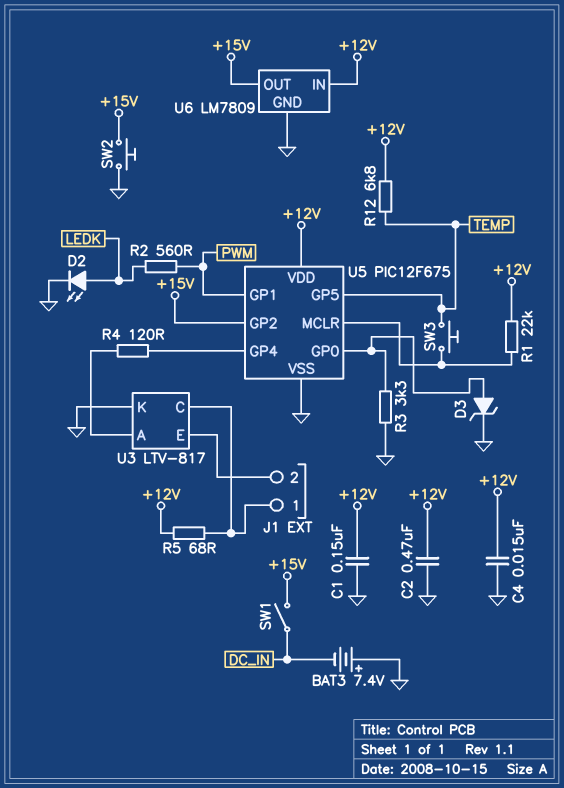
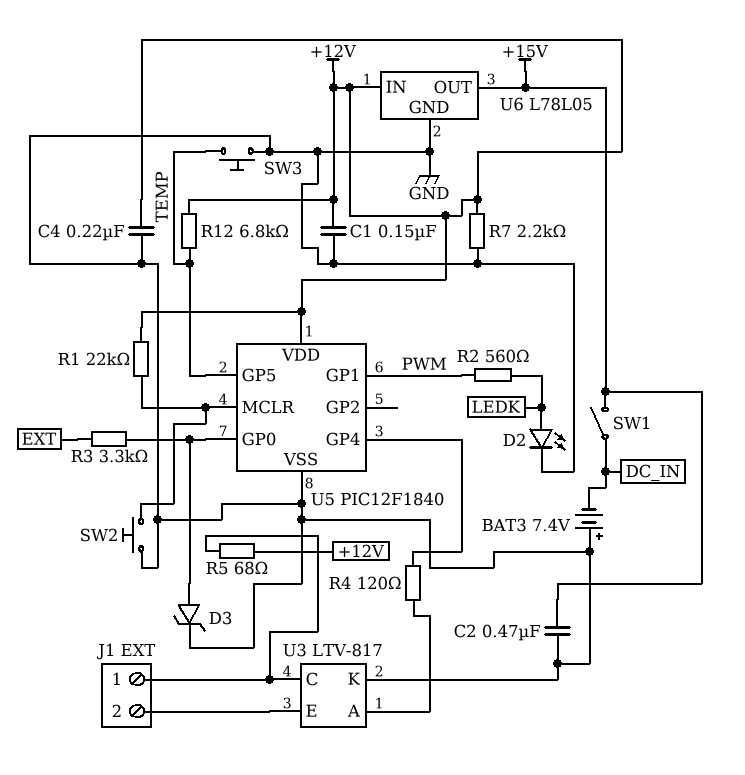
C2: 470nF (+12V, GND) -> 470nF (+15V, GND)
C4: 15nF (+12V, GND) -> 220nF (+12V, GND)
R3: 3.3k (GND, U5/GP0) -> 3.3k (EXT, U5/GP0)
R7: none -> 2.2k (+12V, GND)
SW2: button (+15V, GND) -> button (GND, U5/MCLR)
SW3: button (TEMP, U5/MCLR) -> button (GND, TEMP)
U5: PIC12F675 -> PIC12F1840
U5 pin GP2: +15V -> none
U6: LM7809 -> L78L05

